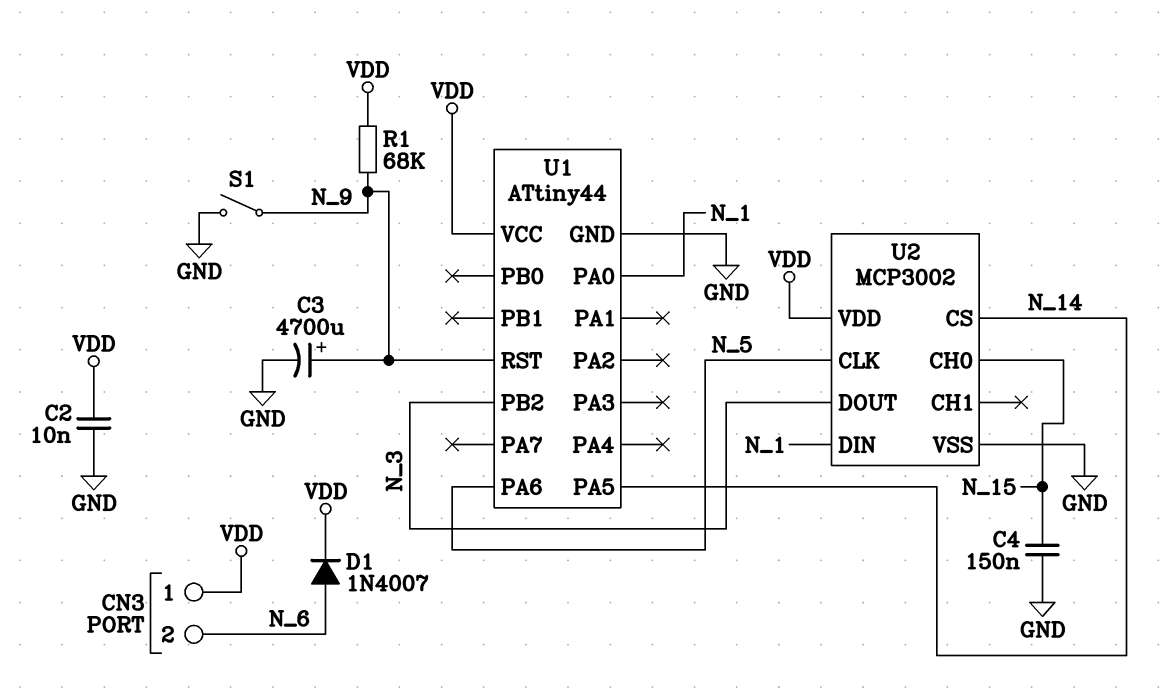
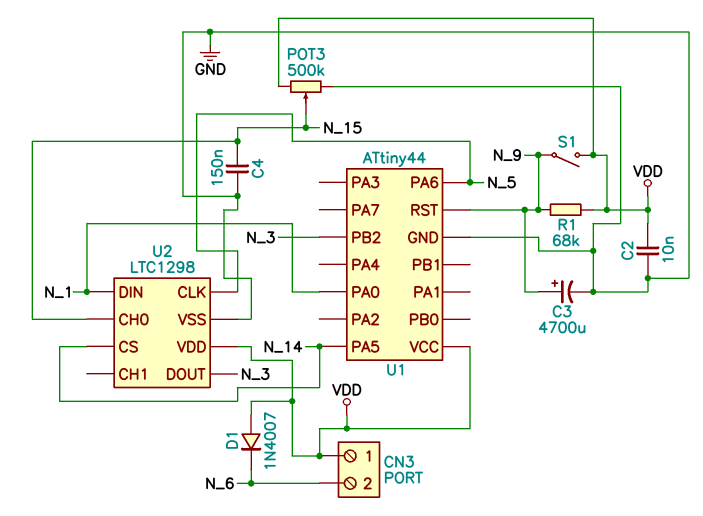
D1: diode 1N4007 (A N_6, K VDD) -> diode 1N4007 (A VDD, K N_6)
POT3: none -> 500k (GND, VDD, wiper N_15)
S1: switch (GND, N_9) -> switch (N_9, VDD)
U2: MCP3002 -> LTC1298

